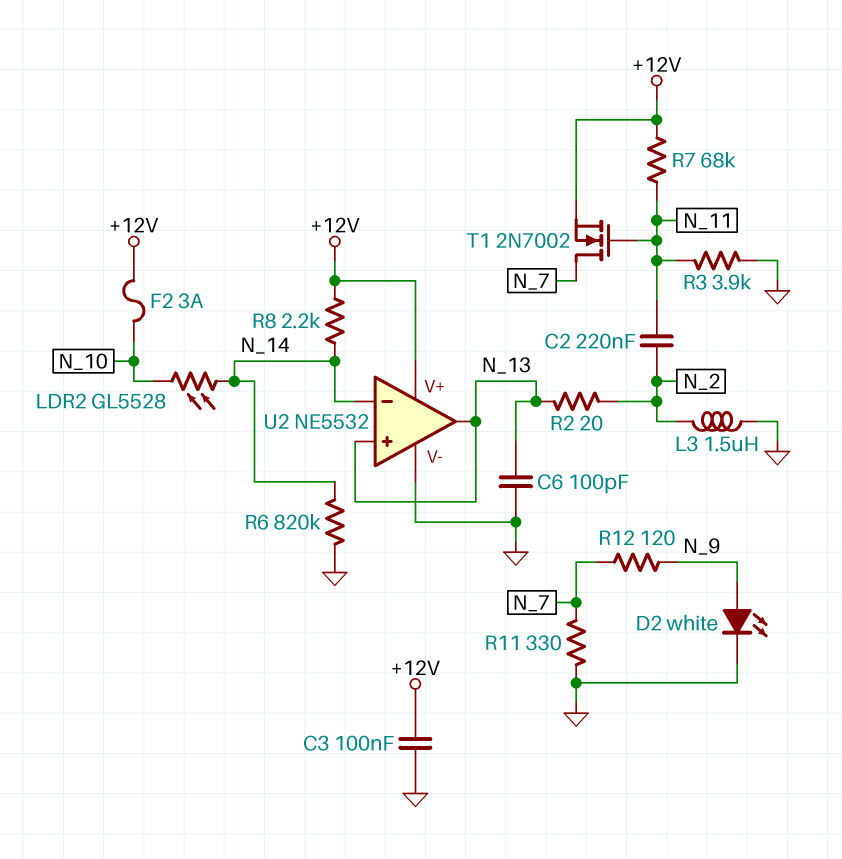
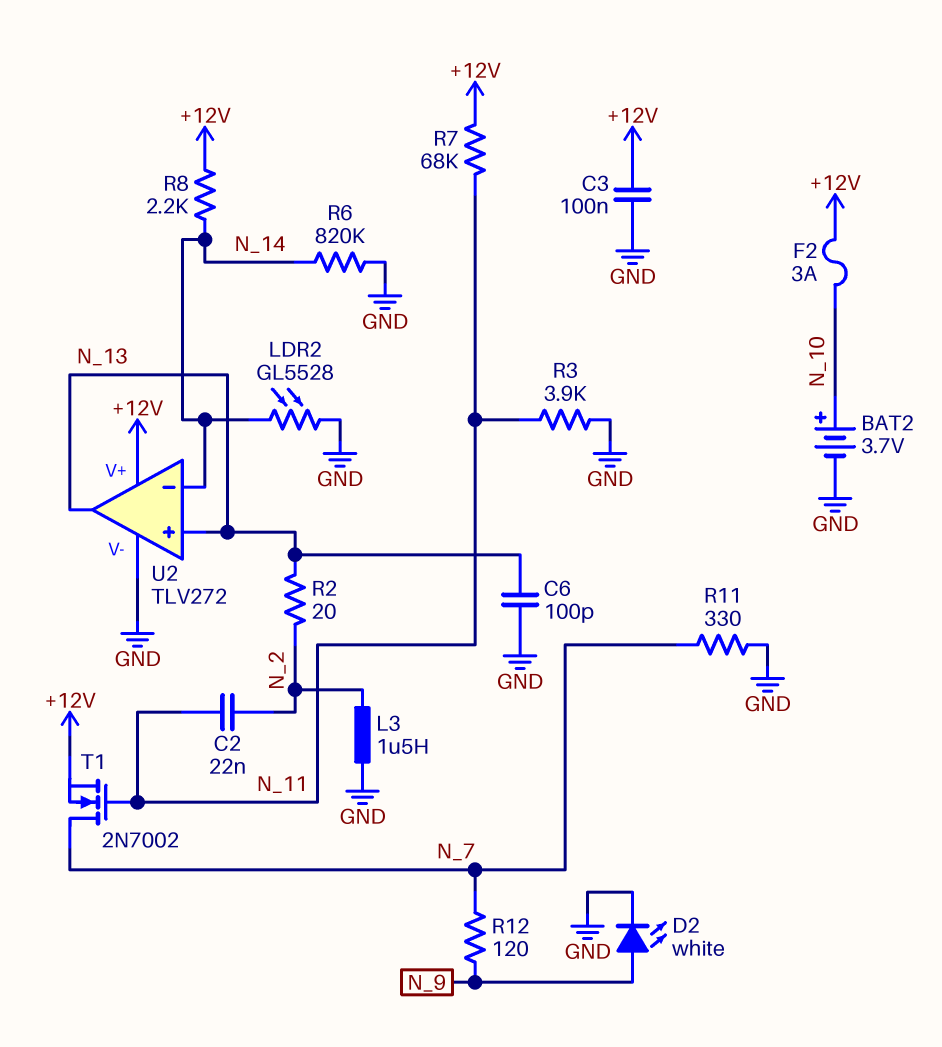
BAT2: none -> 3.7V (plus N_10, minus GND)
C2: 220nF (N_2, N_11) -> 22nF (N_2, N_11)
LDR2: GL5528 (N_10, N_14) -> GL5528 (GND, N_14)
U2: NE5532 -> TLV272

